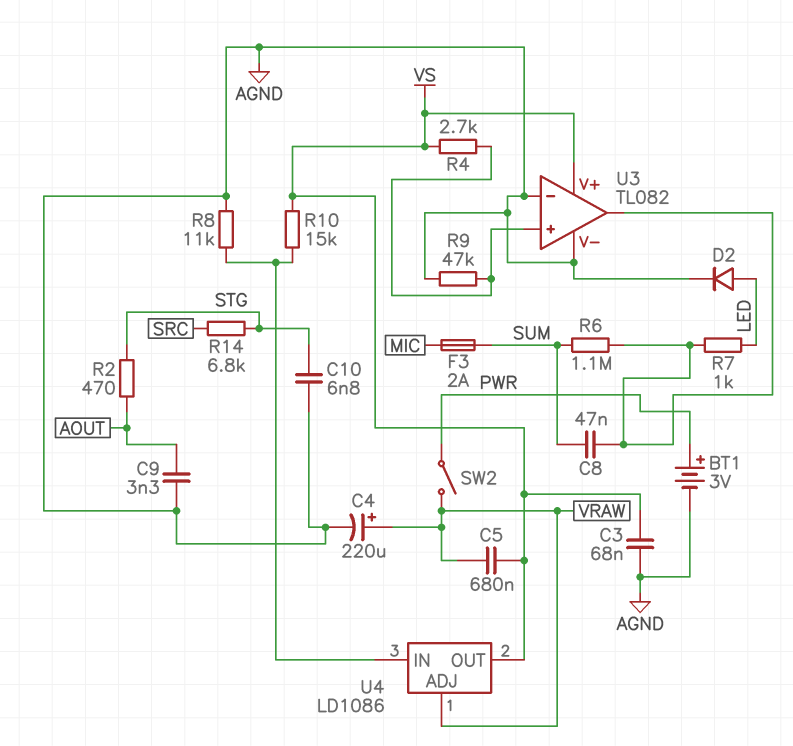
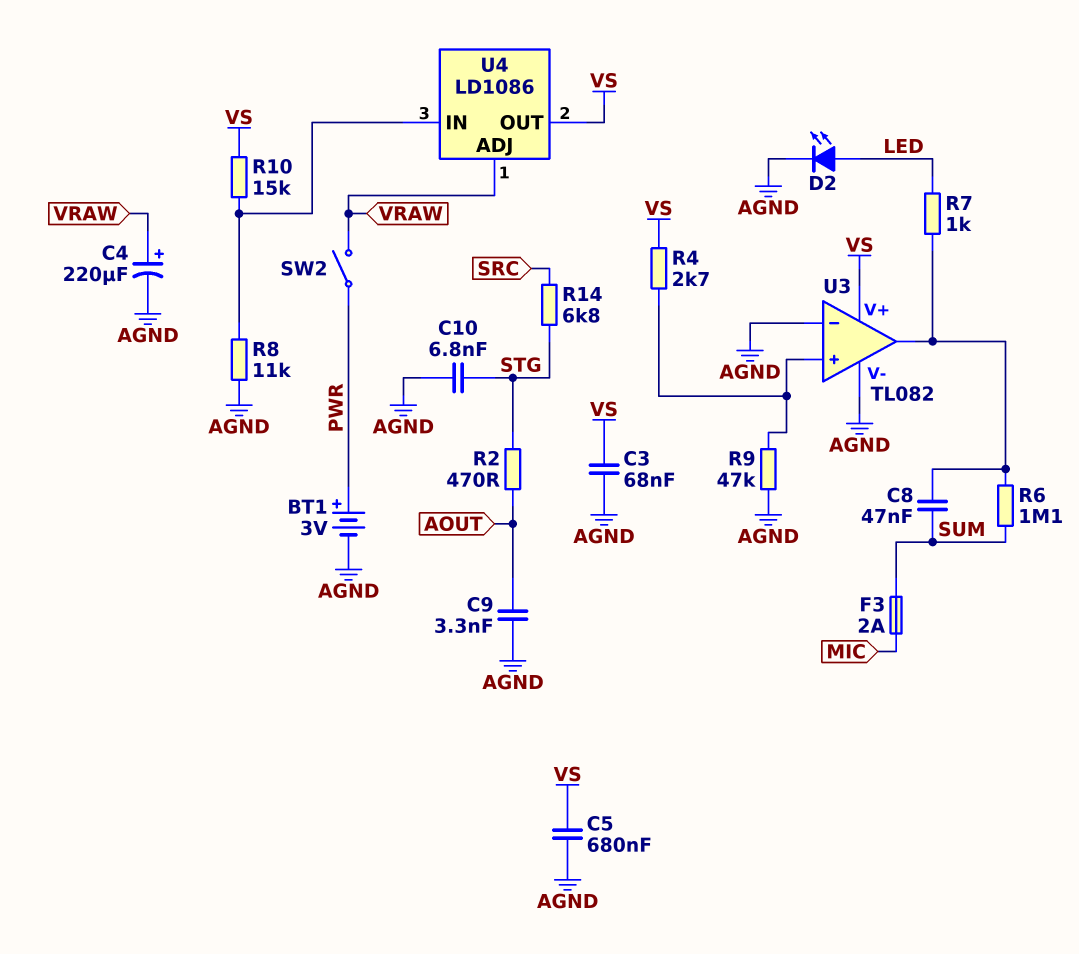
C5: 680nF (VRAW, VS) -> 680nF (AGND, VS)
D2: diode (A LED, K AGND) -> LED (A LED, K AGND)

